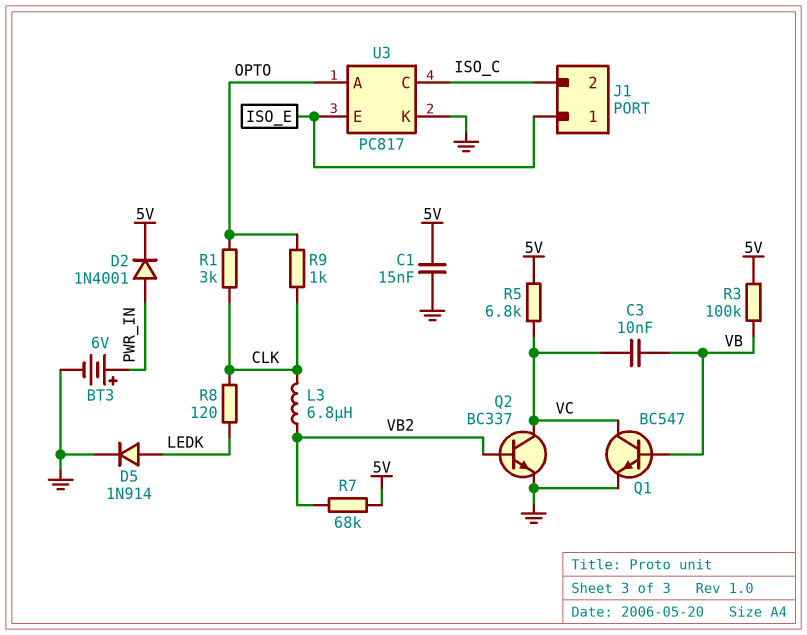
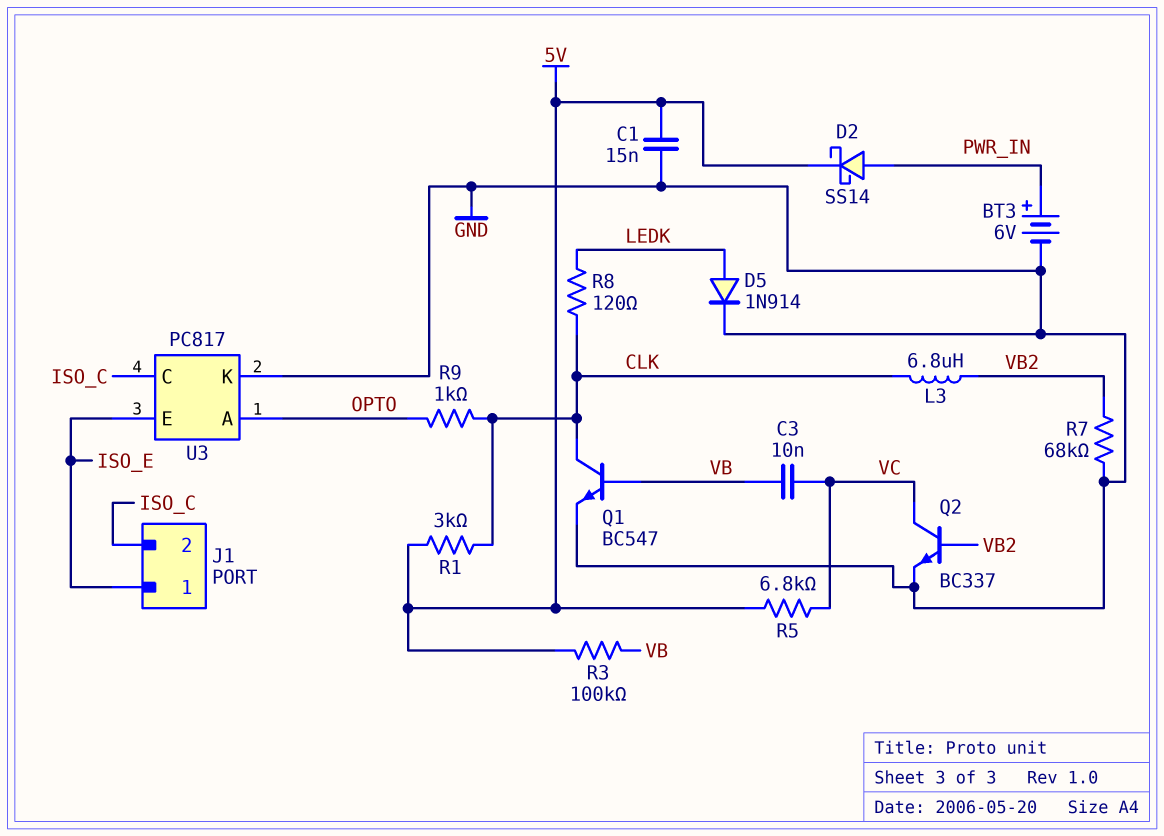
D2: diode 1N4001 (A PWR_IN, K 5V) -> schottky SS14 (A PWR_IN, K 5V)
Q1: NPN BC547 (B VB, C VC, E GND) -> NPN BC547 (B VB, C CLK, E GND)
R1: 3k (CLK, OPTO) -> 3k (5V, CLK)
R7: 68k (5V, VB2) -> 68k (GND, VB2)

